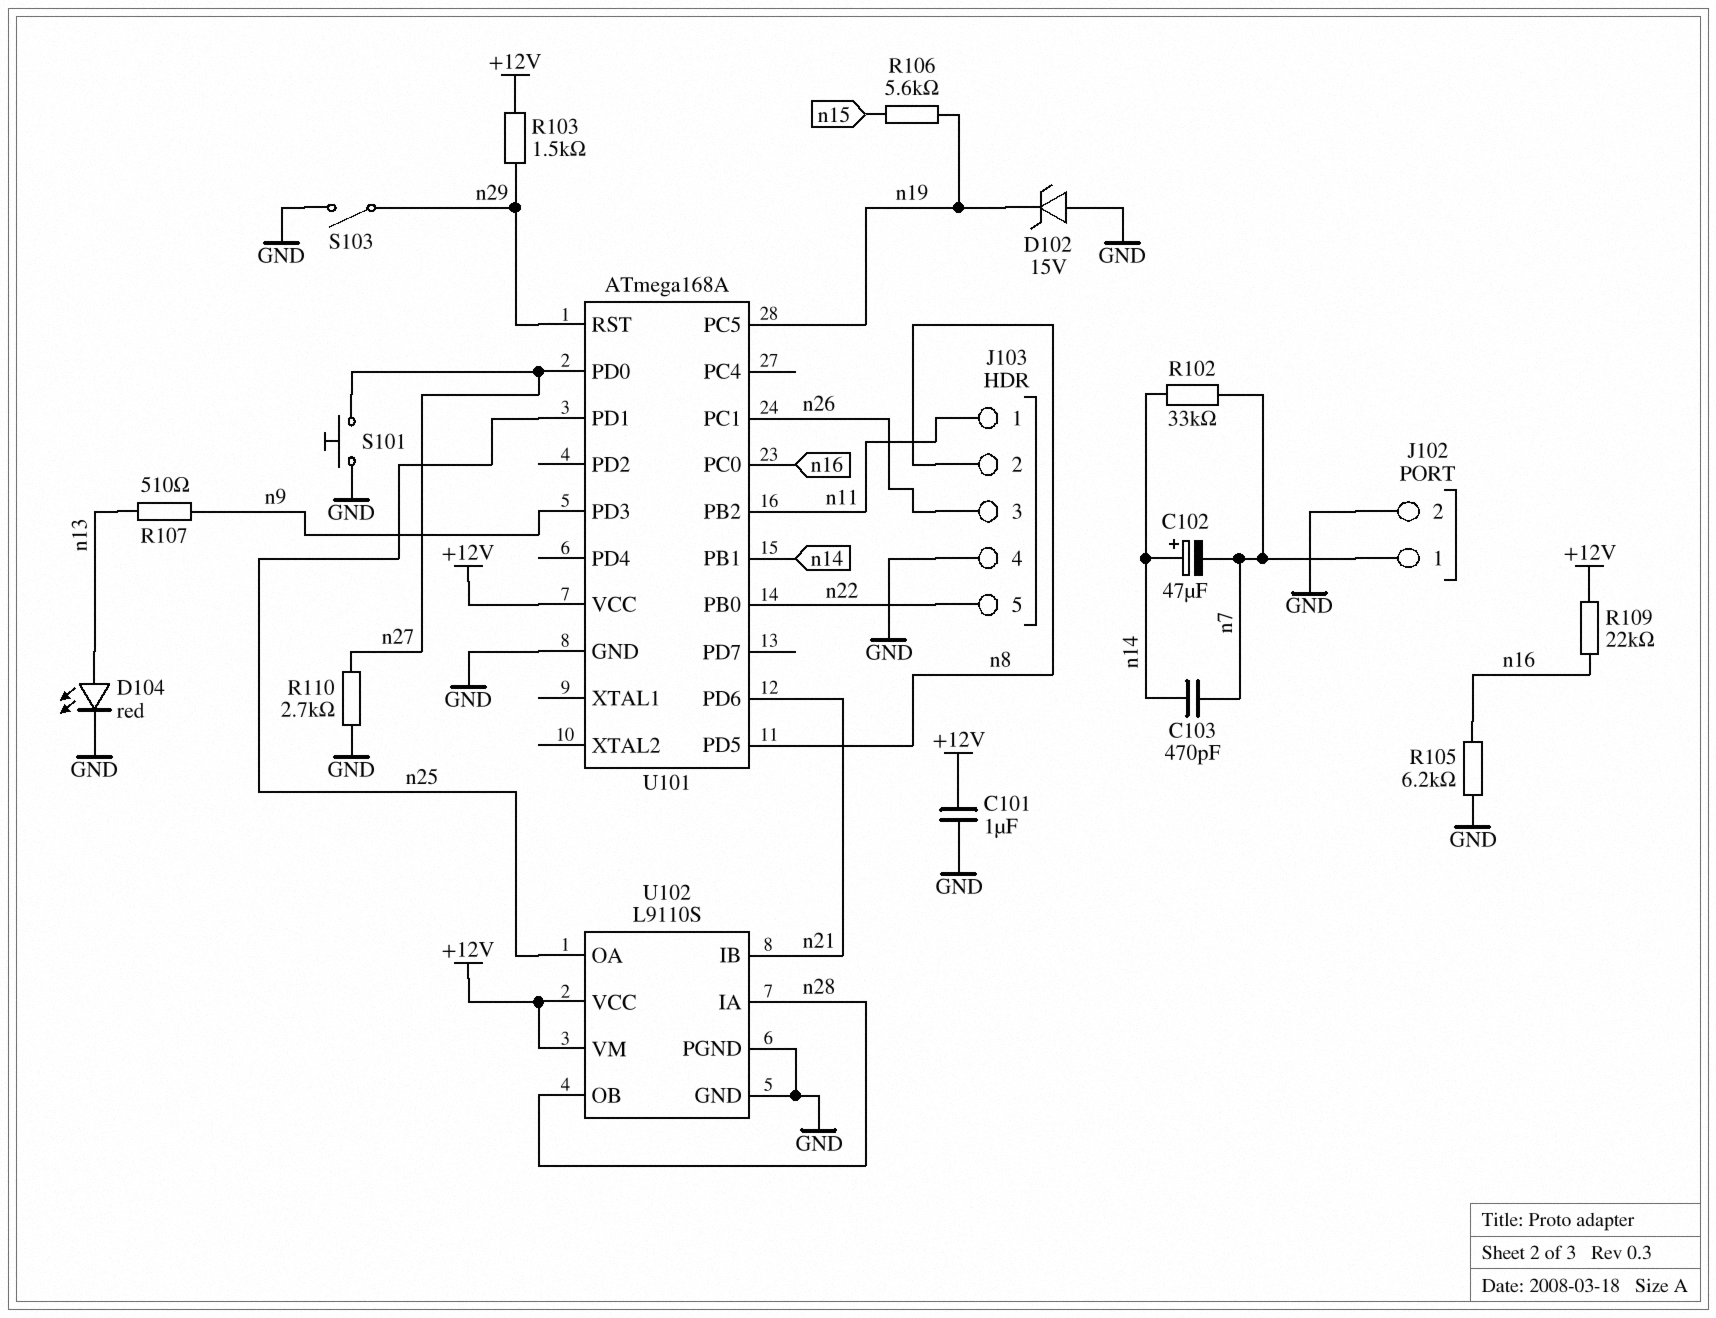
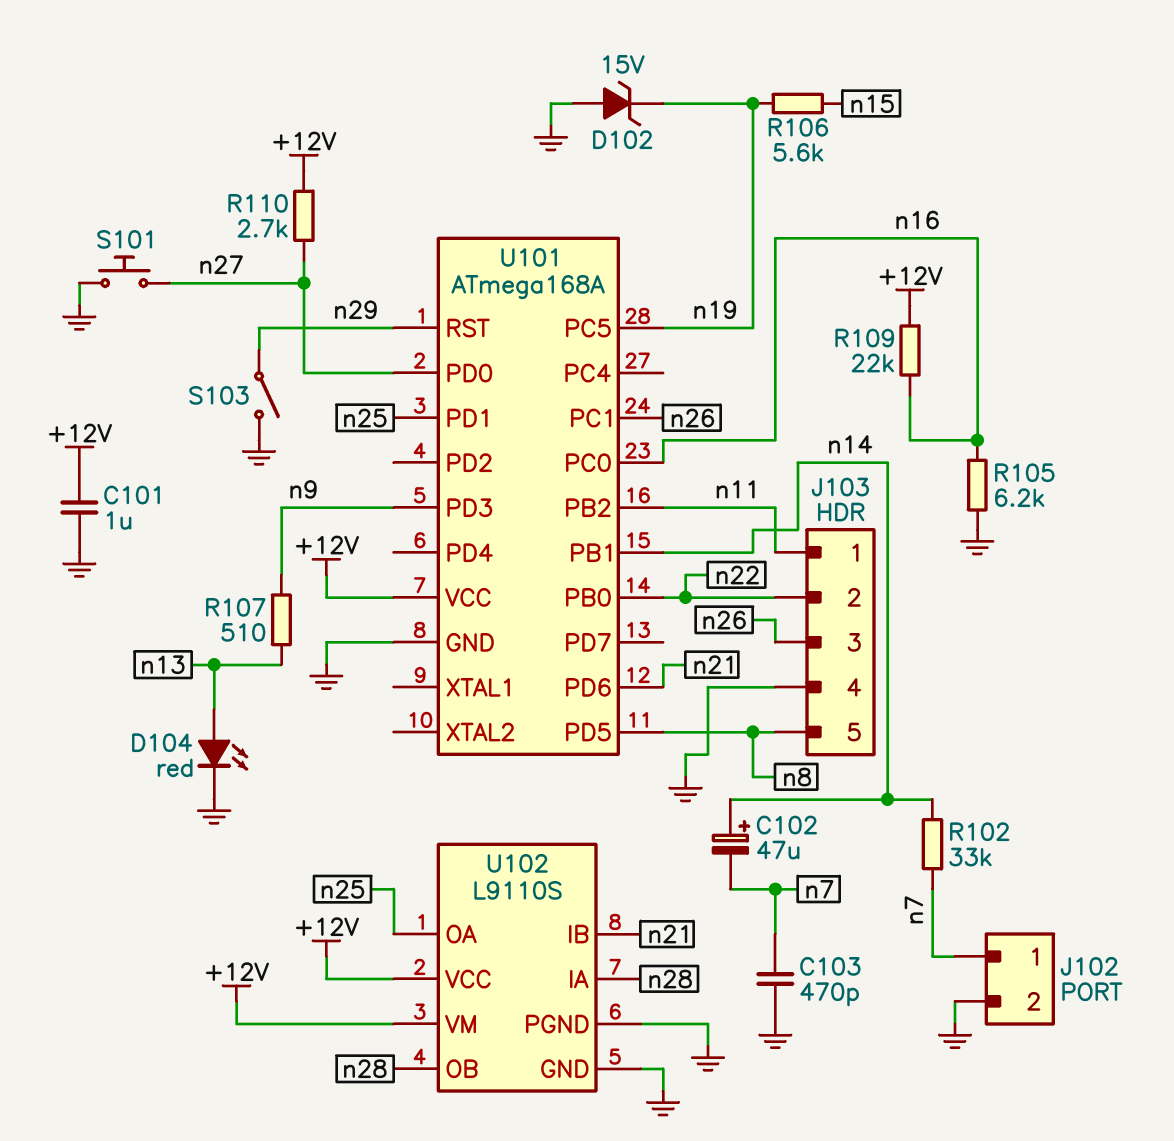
C103: 470pF (n7, n14) -> 470pF (GND, n7)
J103 pin 2: n8 -> n22
J103 pin 5: n22 -> n8
R103: 1.5k (+12V, n29) -> none
R110: 2.7k (GND, n27) -> 2.7k (+12V, n27)

